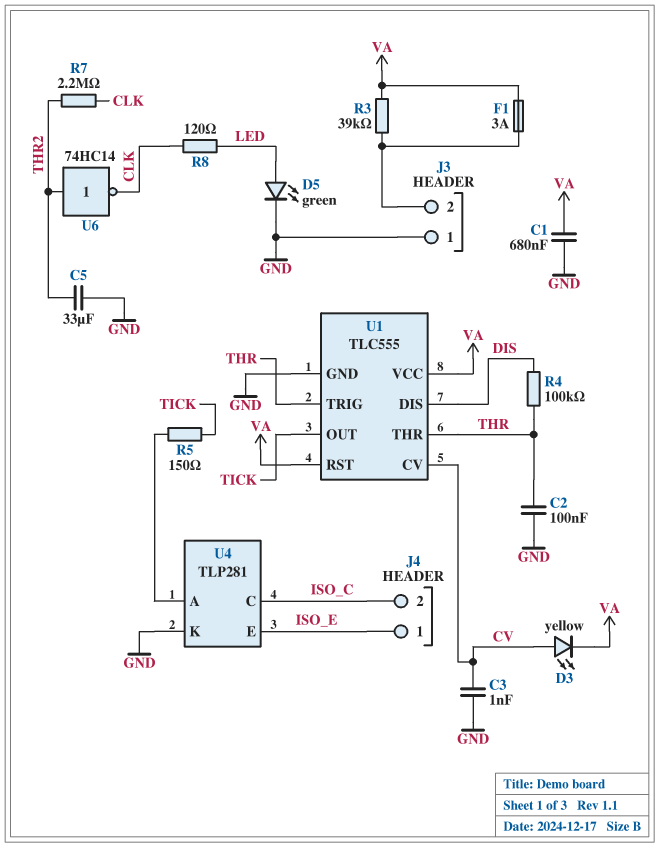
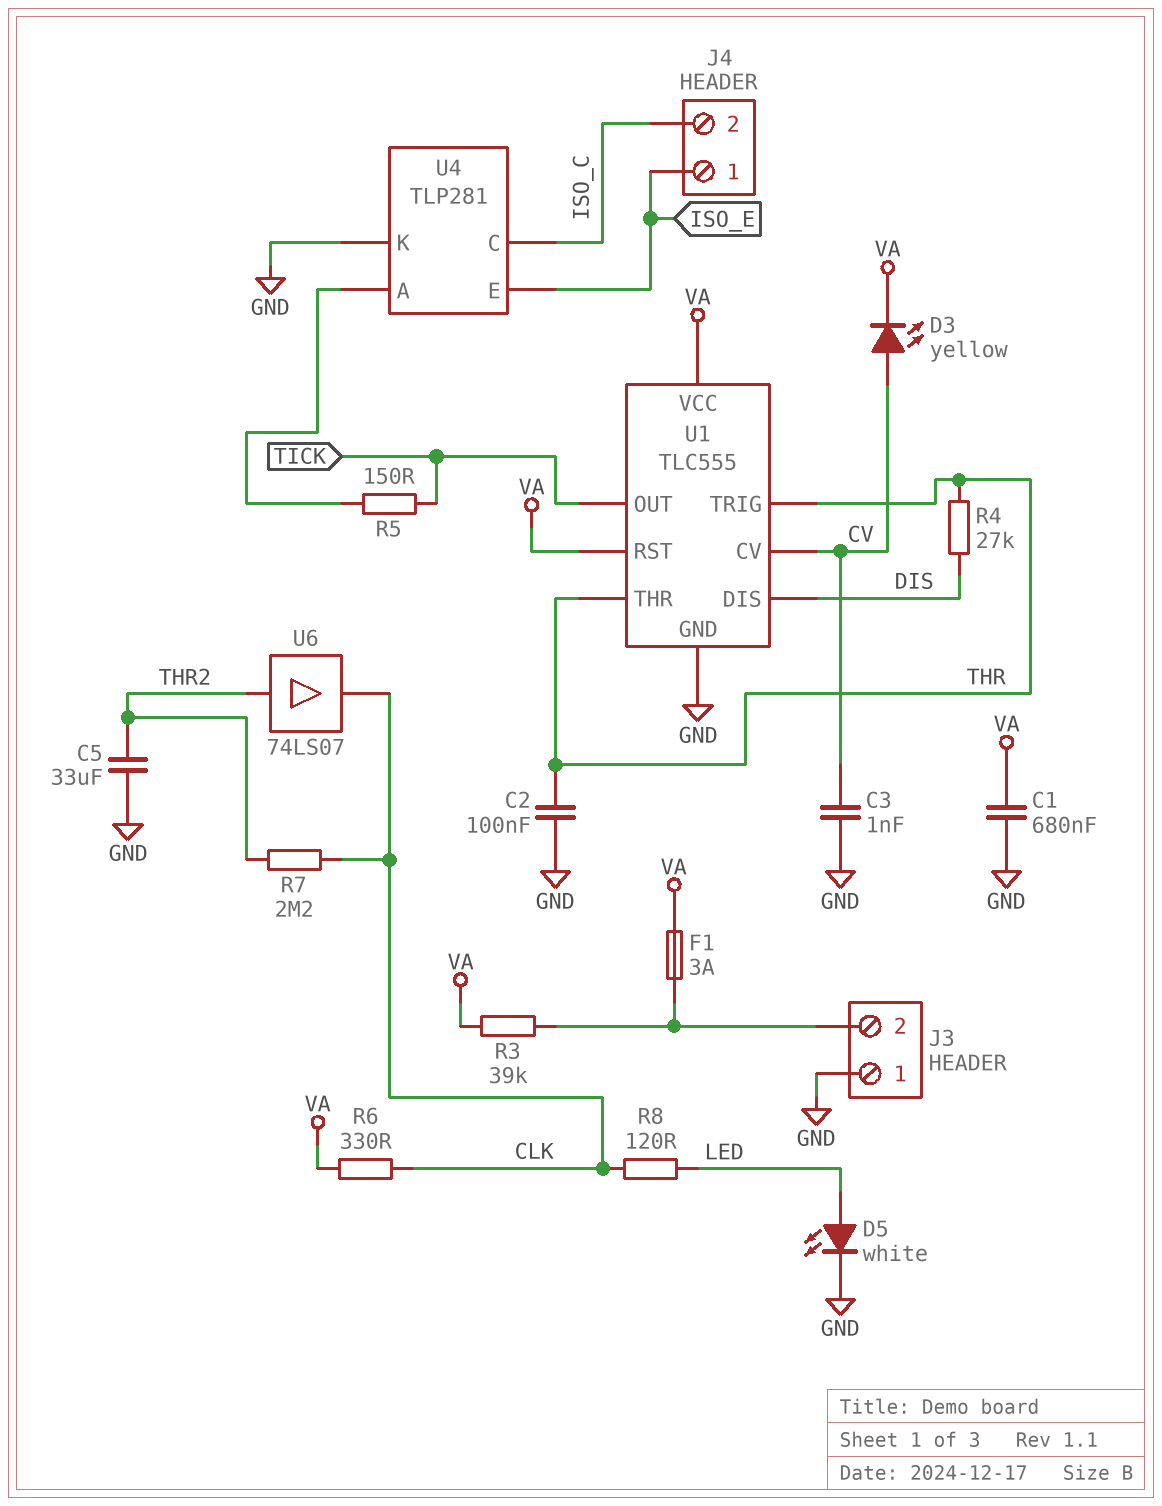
D5: LED green (A LED, K GND) -> LED white (A LED, K GND)
R4: 100k (DIS, THR) -> 27k (DIS, THR)
R6: none -> 330 (CLK, VA)
U6: NOT 74HC14 (in THR2, out CLK) -> buffer 74LS07 (in THR2, out CLK)

